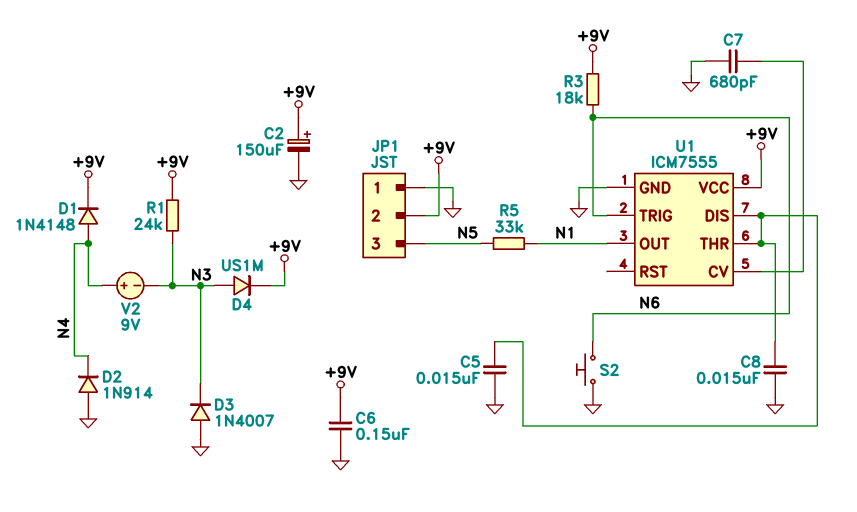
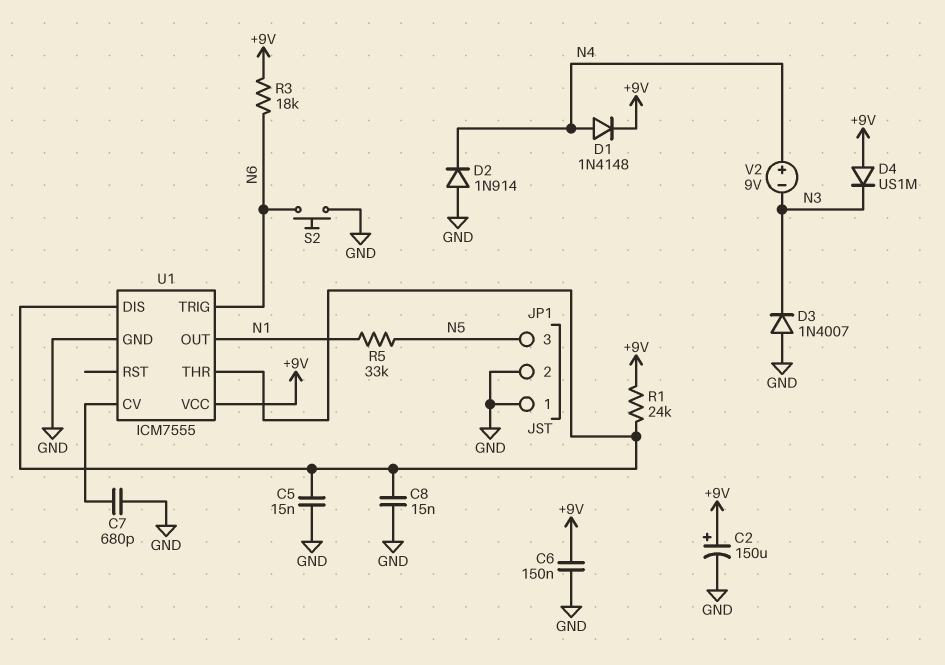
D4: diode US1M (A N3, K +9V) -> diode US1M (A +9V, K N3)
JP1 pin 2: +9V -> GND
R1: 24k (+9V, N3) -> 24k (+9V, U1/DIS)

